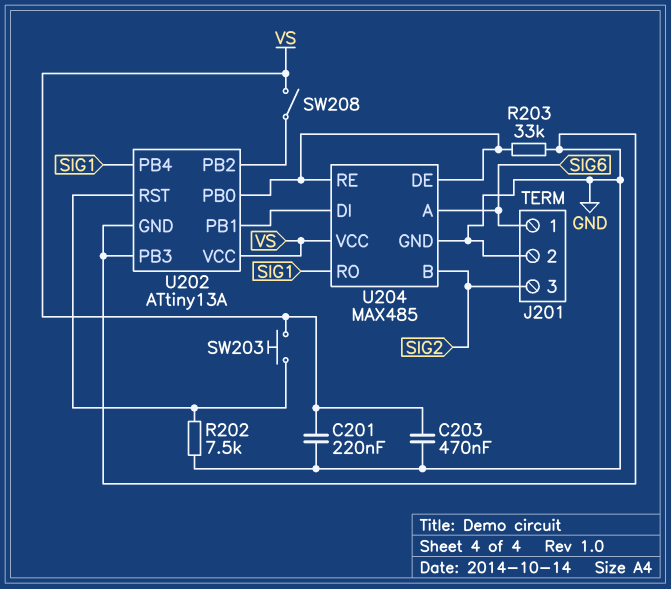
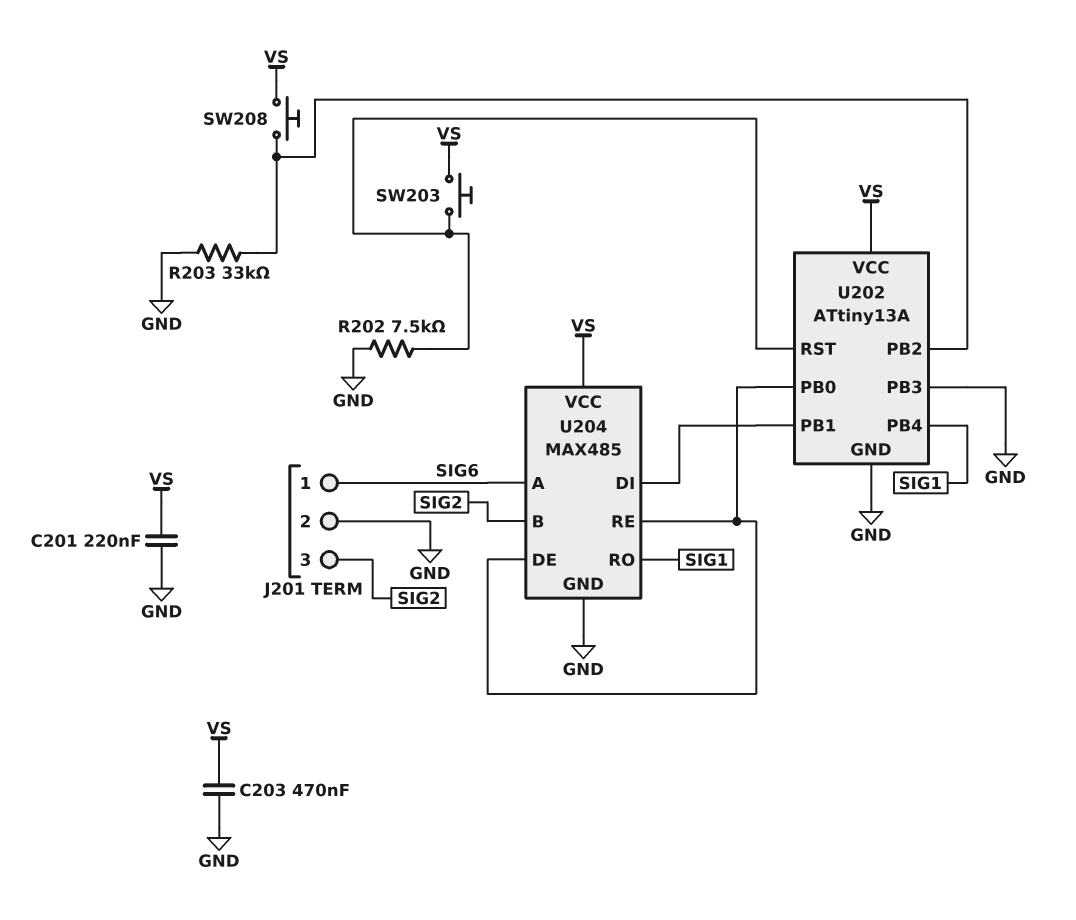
R203: 33k (GND, U202/PB0) -> 33k (GND, U202/PB2)
SW208: switch (U202/PB2, VS) -> button (U202/PB2, VS)

